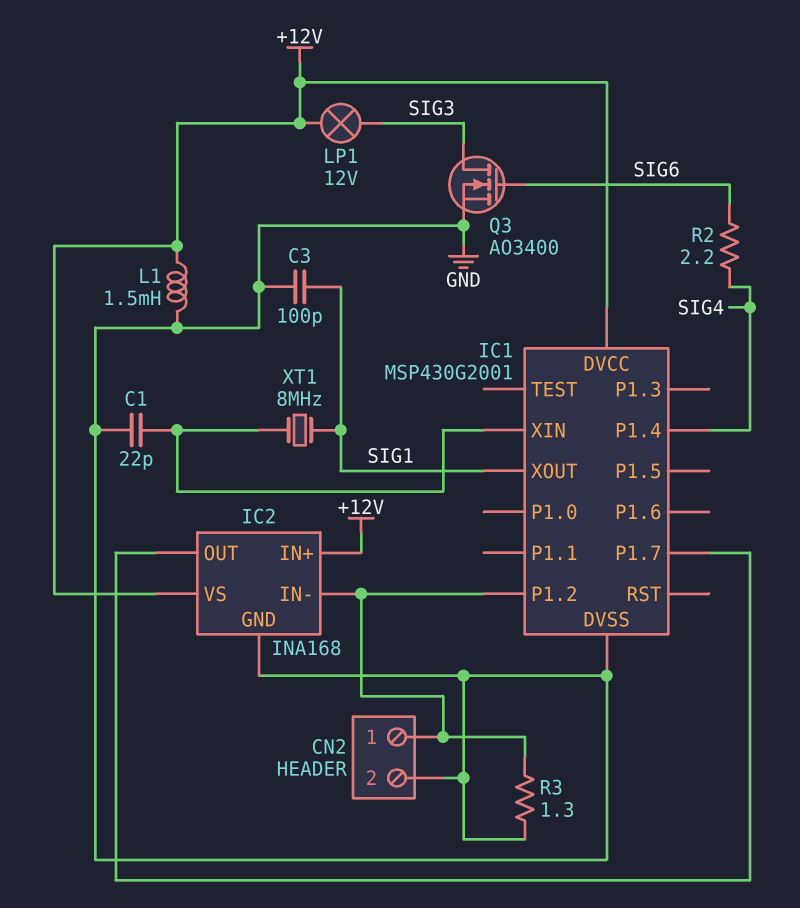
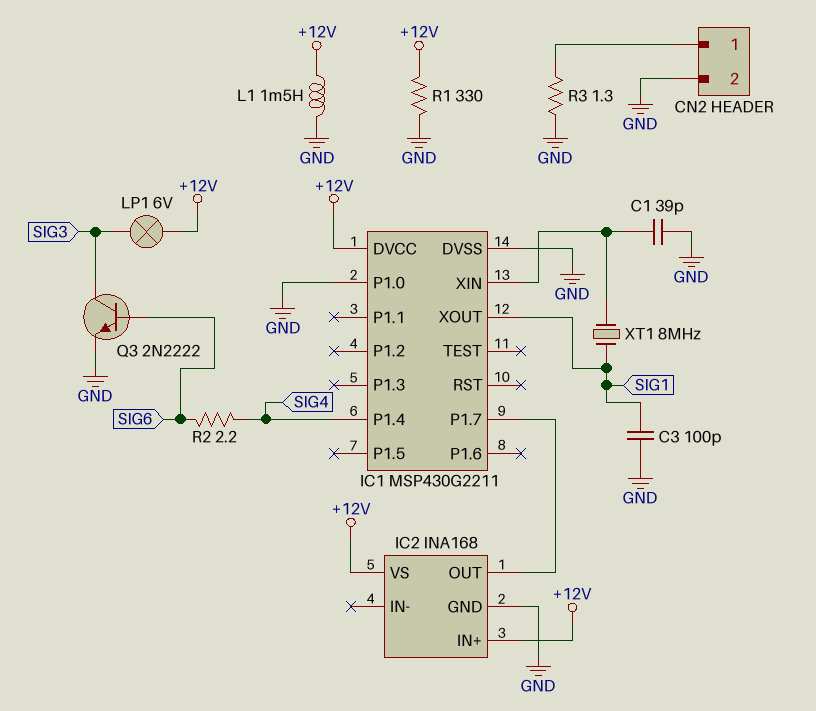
C1: 22pF (GND, IC1/XIN) -> 39pF (GND, IC1/XIN)
IC1: MSP430G2001 -> MSP430G2211
IC1 pin P1.0: none -> GND
IC1 pin P1.2: CN2/1 -> none
IC2 pin IN-: CN2/1 -> none
LP1: lamp 12V (+12V, SIG3) -> lamp 6V (+12V, SIG3)
Q3: NMOS AO3400 (G SIG6, D SIG3, S GND) -> NPN 2N2222 (B SIG6, C SIG3, E GND)
R1: none -> 330 (+12V, GND)

